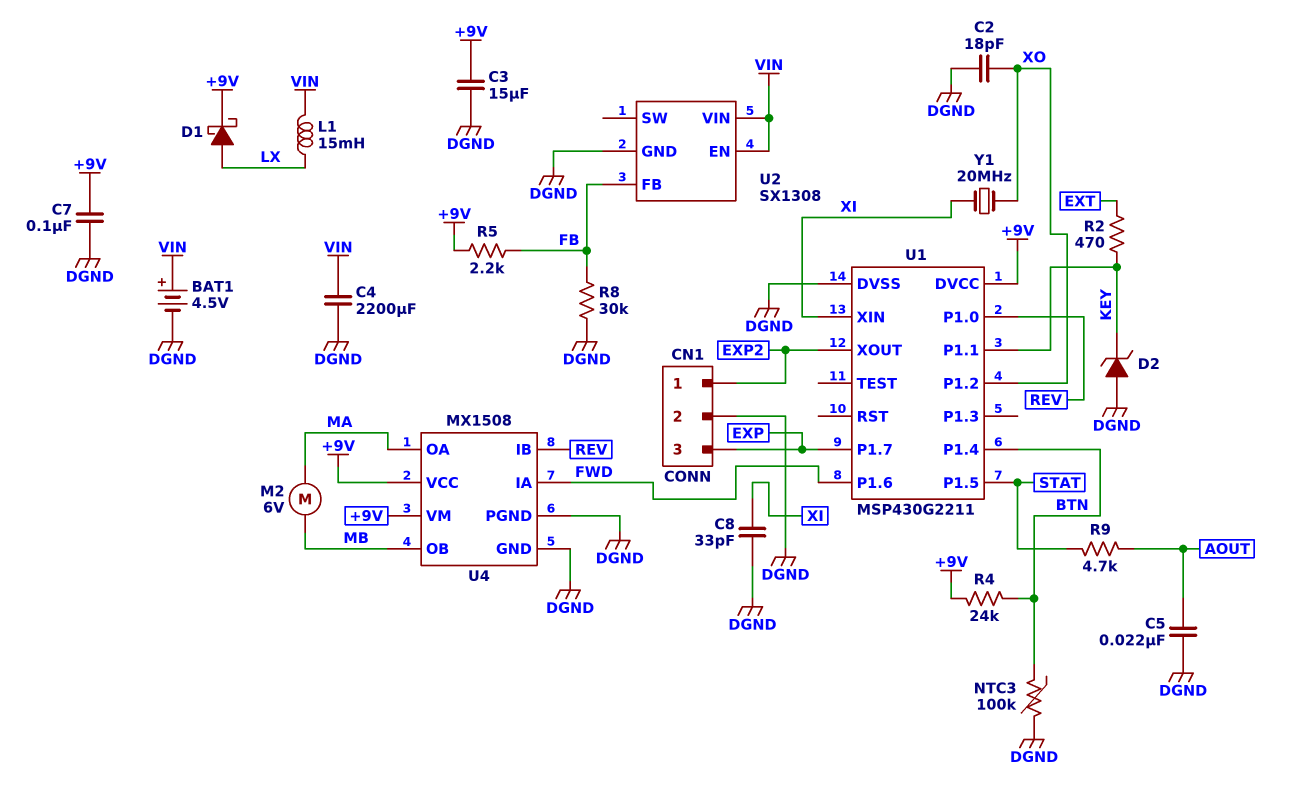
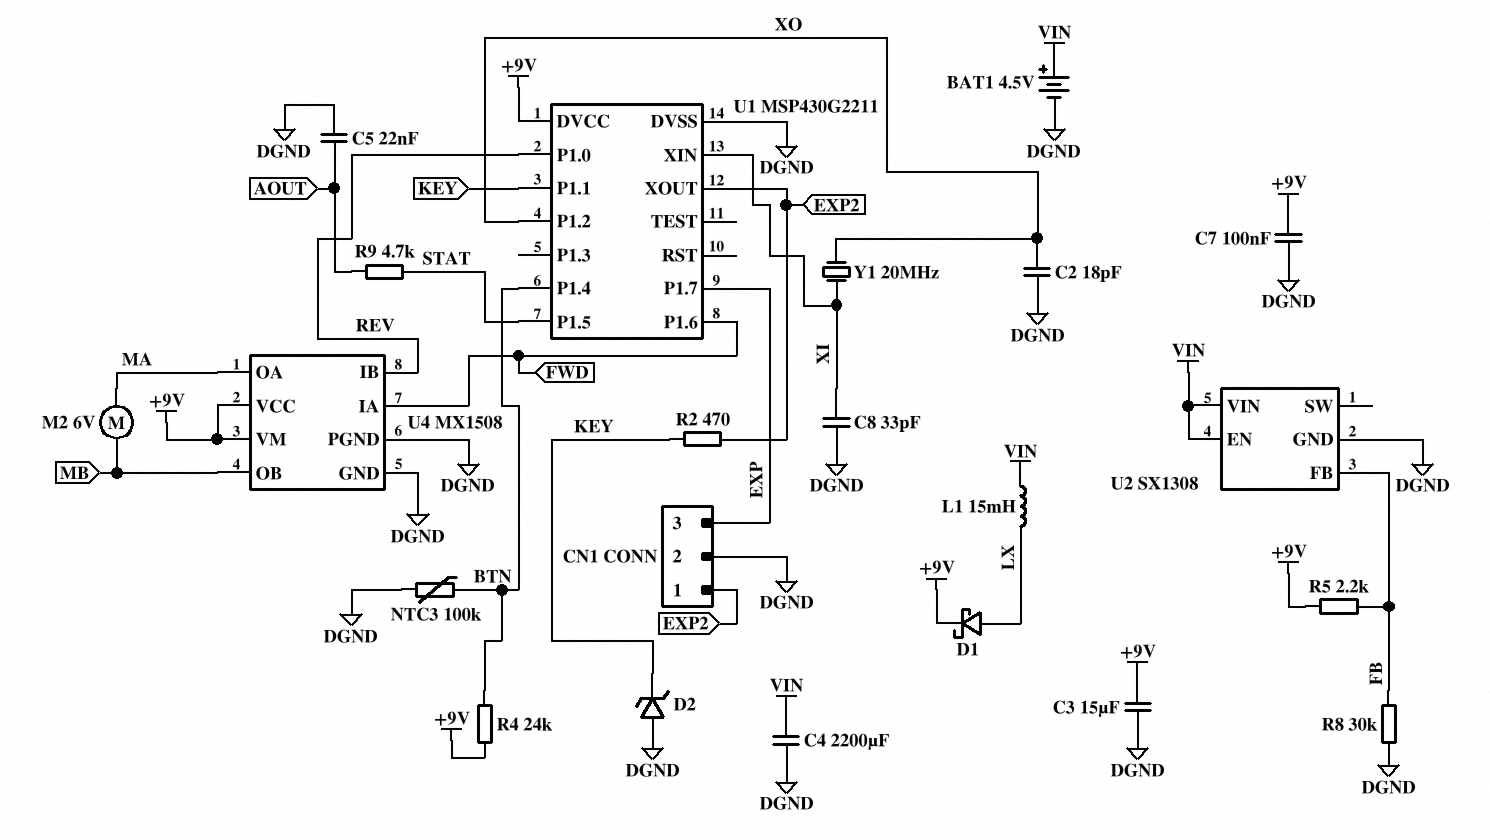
R2: 470 (EXT, KEY) -> 470 (EXP2, KEY)

